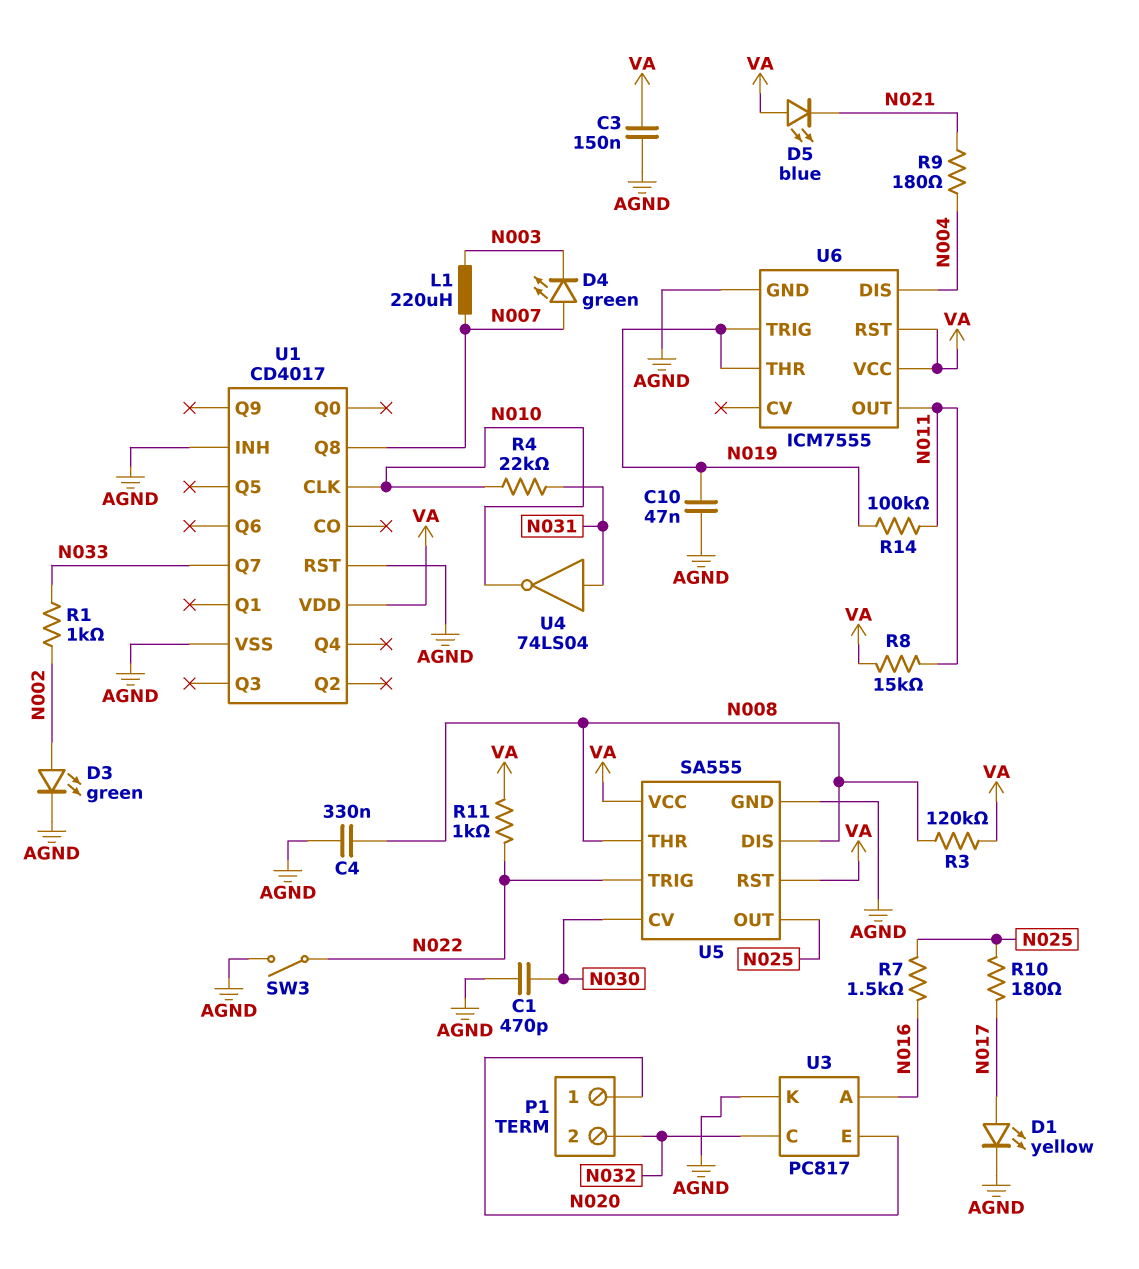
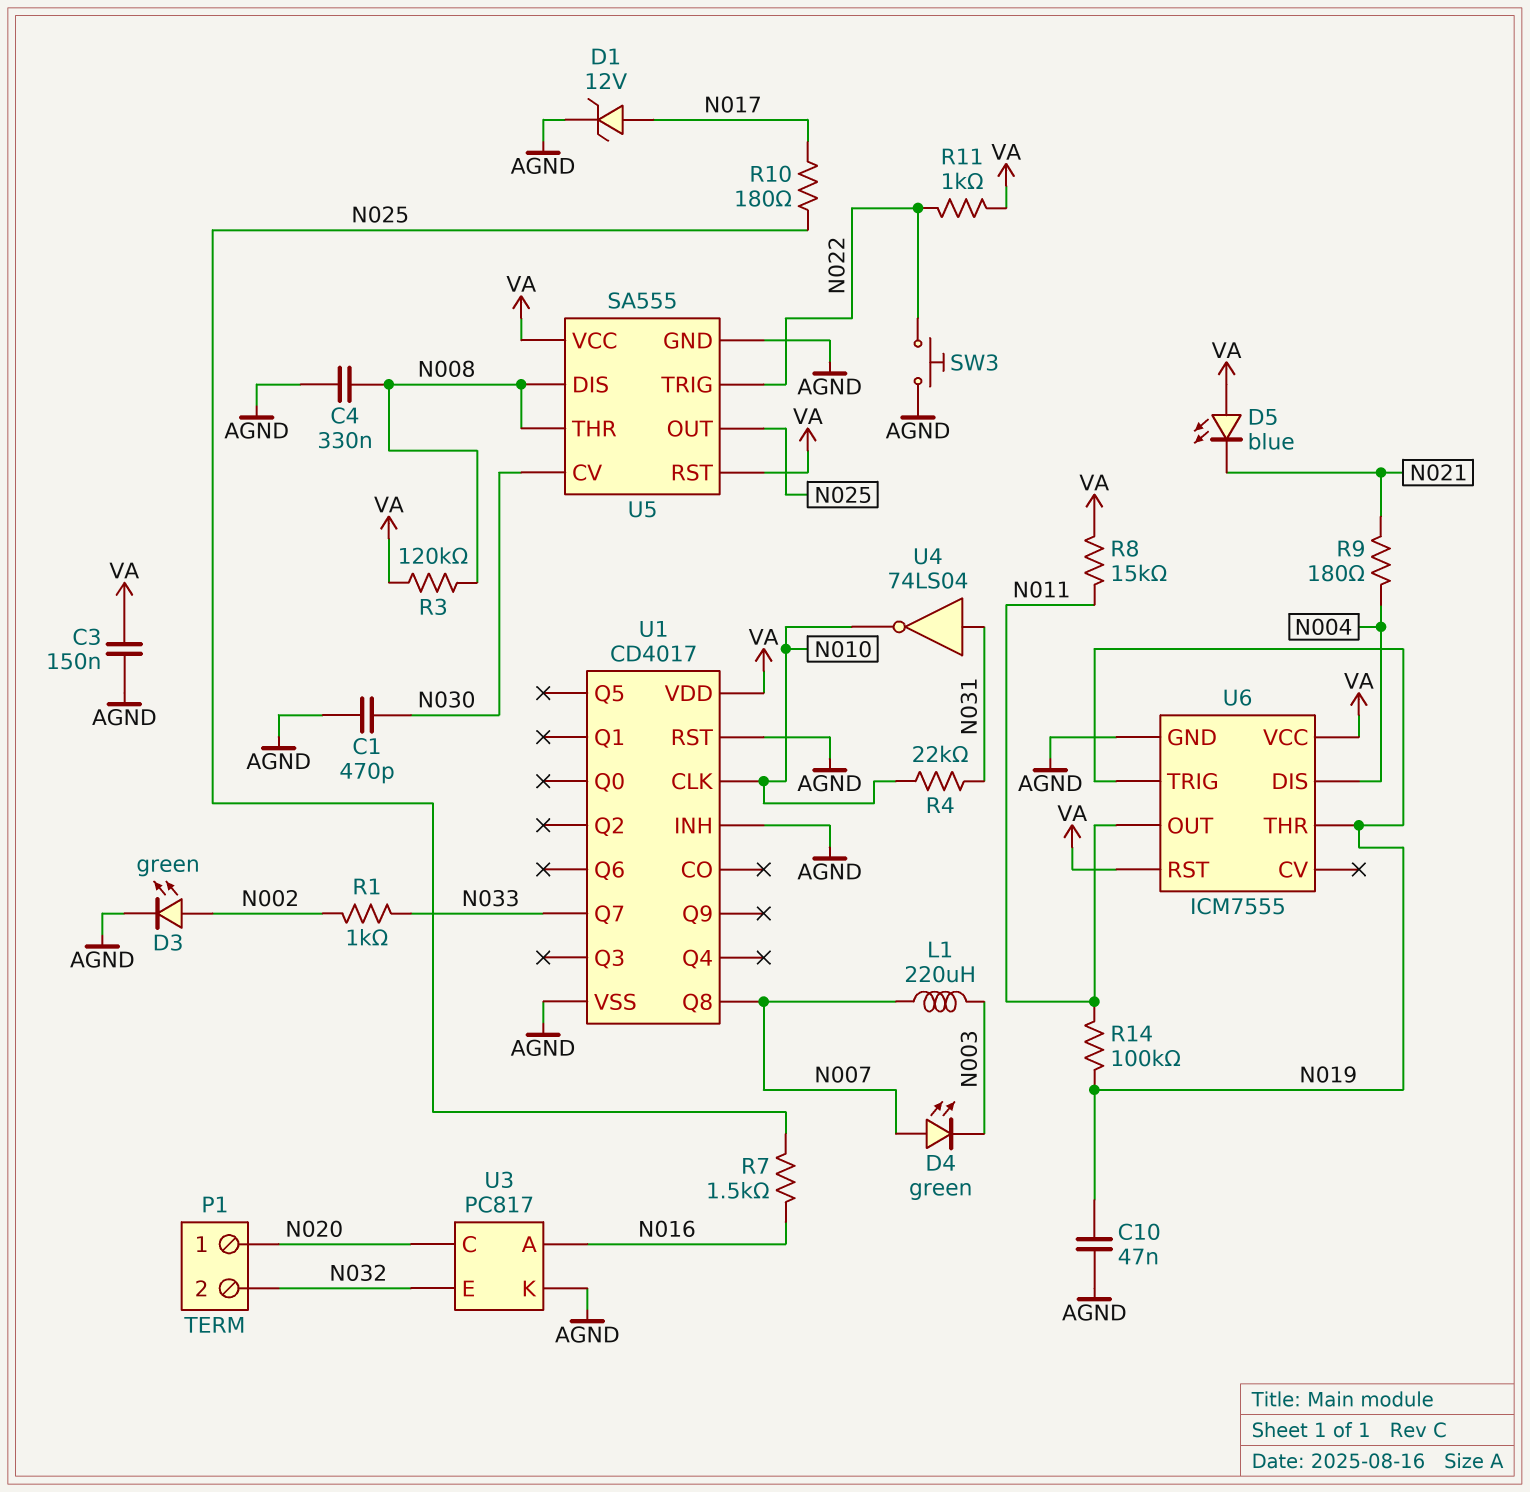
D1: LED yellow (A N017, K AGND) -> zener 12V (A N017, K AGND)
SW3: switch (AGND, N022) -> button (AGND, N022)
U3 pin C: N032 -> N020
U3 pin E: N020 -> N032

